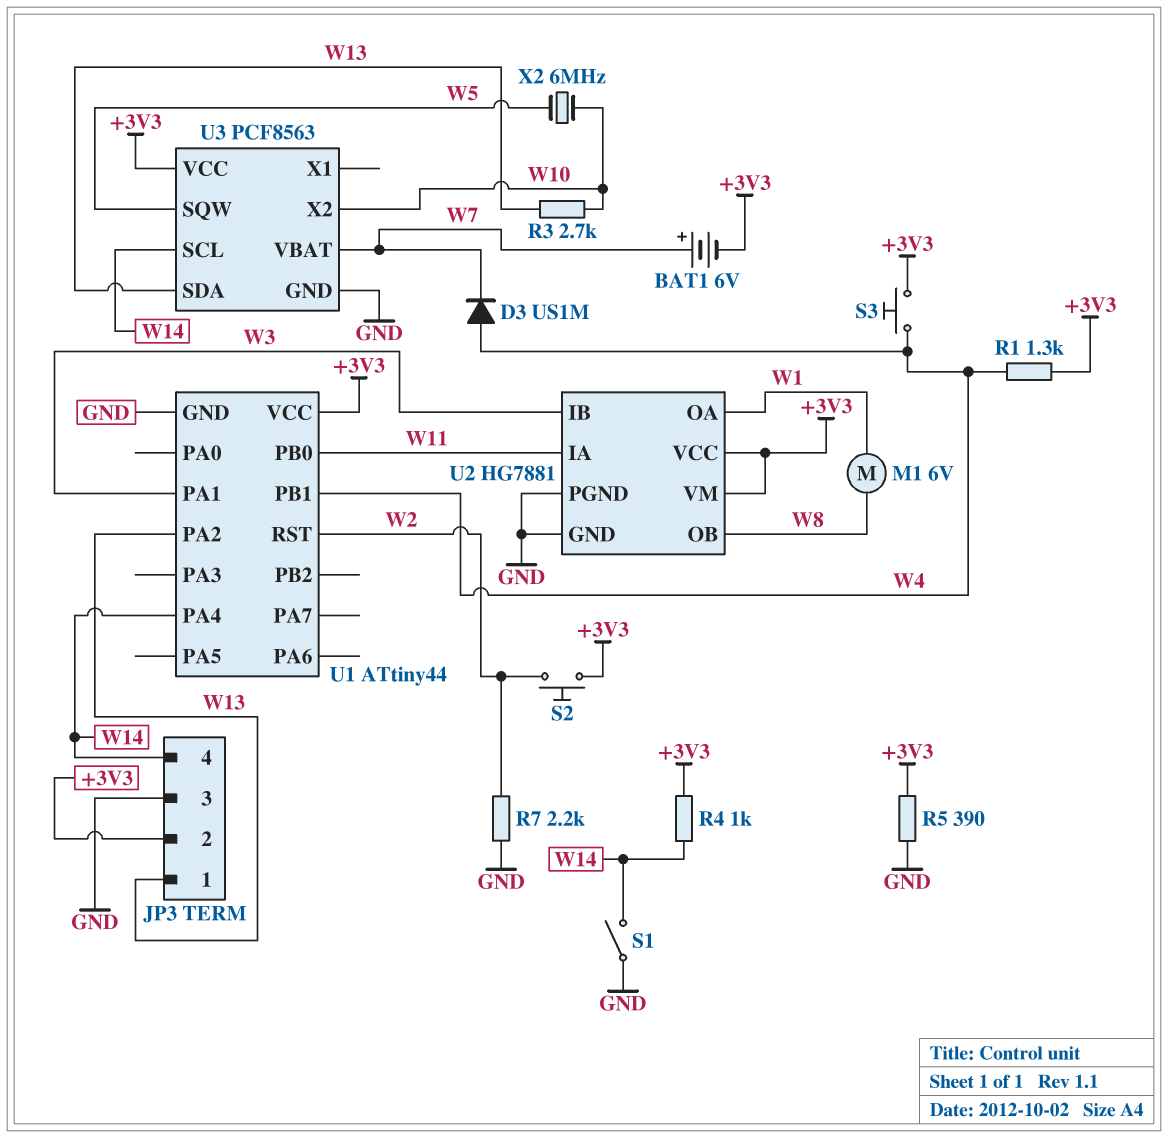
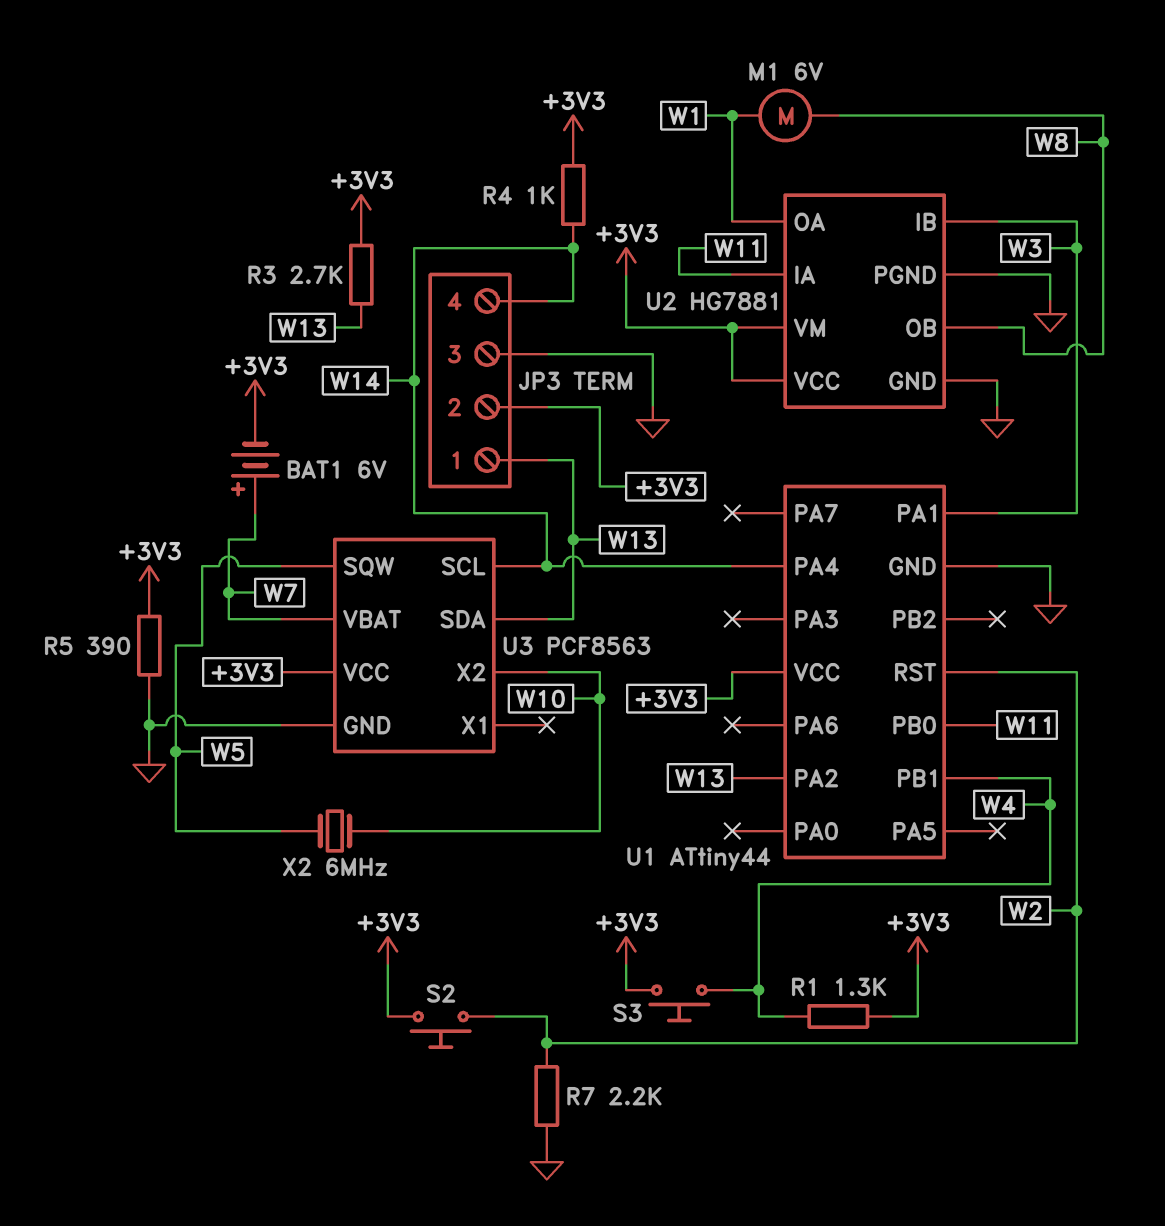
D3: diode US1M (A W4, K W7) -> none
R3: 2.7k (W10, W13) -> 2.7k (+3V3, W13)
S1: switch (GND, W14) -> none

